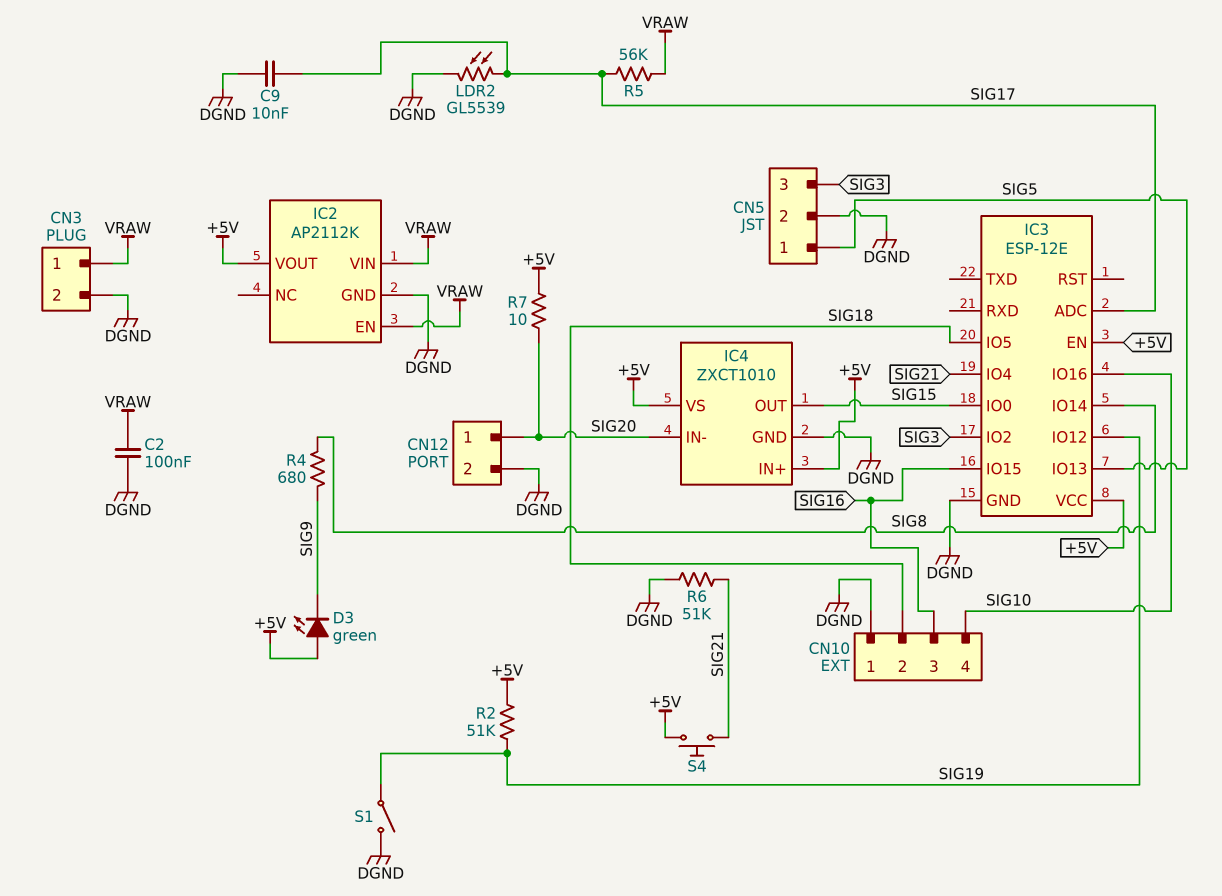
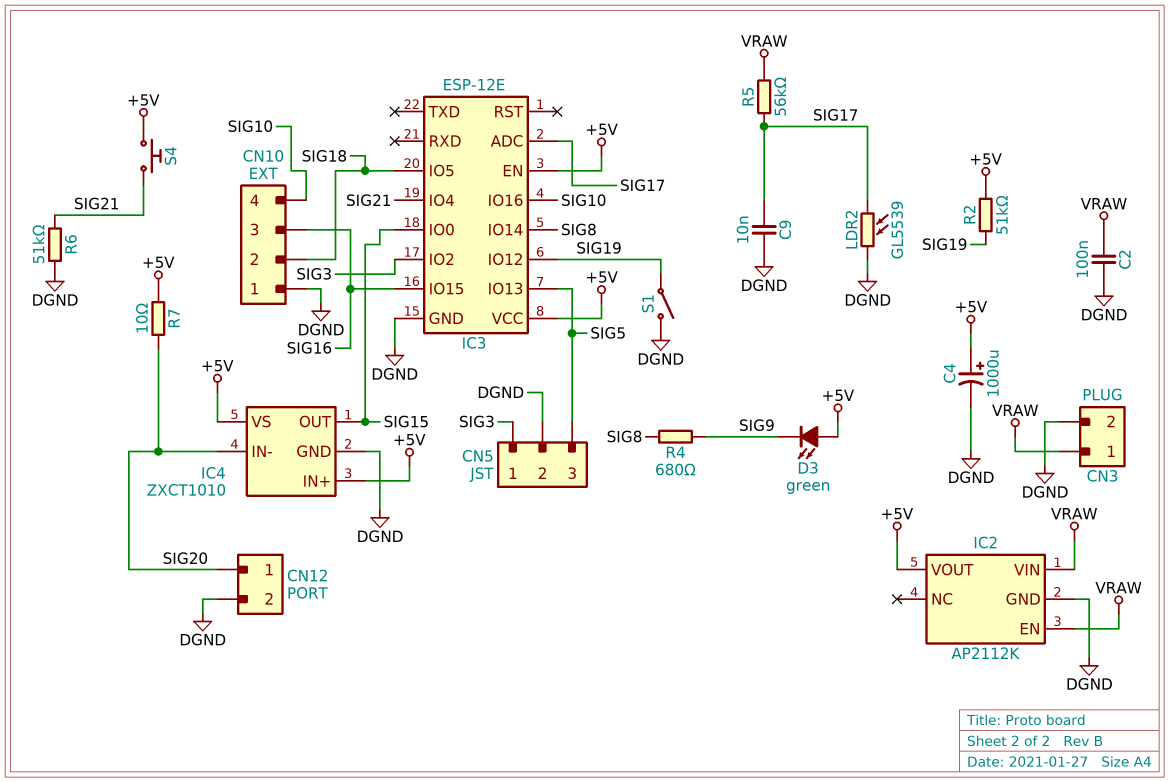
C4: none -> 1000uF (plus +5V, minus DGND)
CN5 pin 1: SIG5 -> SIG3
CN5 pin 3: SIG3 -> SIG5

